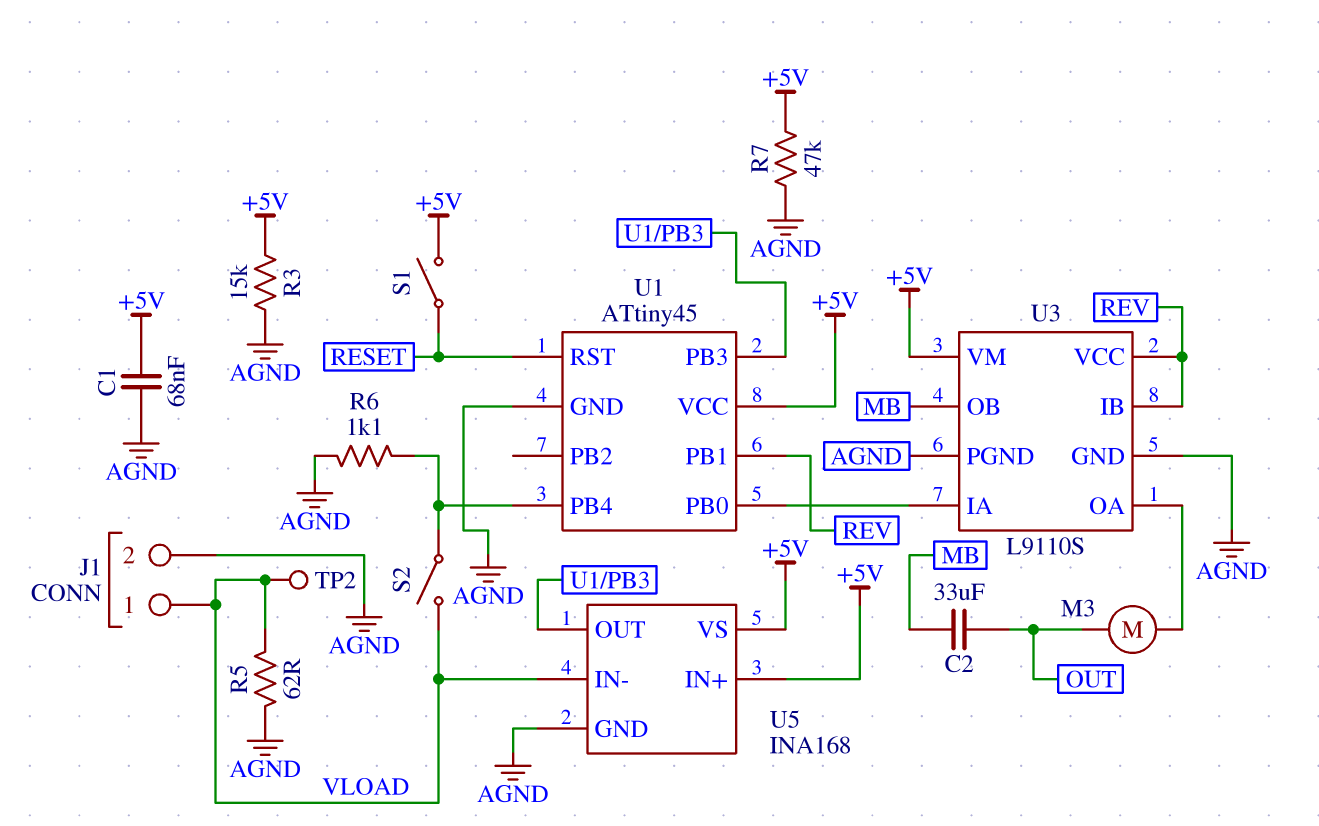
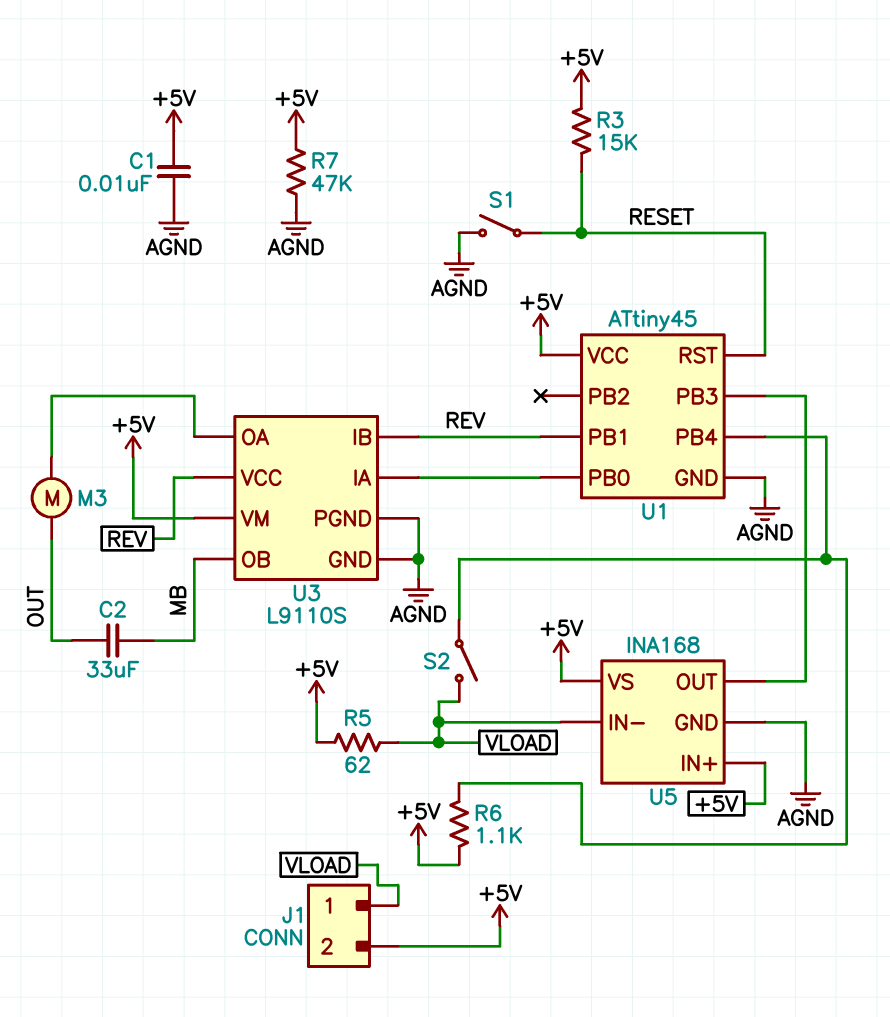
C1: 68nF (+5V, AGND) -> 10nF (+5V, AGND)
J1 pin 2: AGND -> +5V
R3: 15k (+5V, AGND) -> 15k (+5V, RESET)
R5: 62 (AGND, VLOAD) -> 62 (+5V, VLOAD)
R6: 1.1k (AGND, U1/PB4) -> 1.1k (+5V, U1/PB4)
S1: switch (+5V, RESET) -> switch (AGND, RESET)
TP2: test point (VLOAD) -> none

